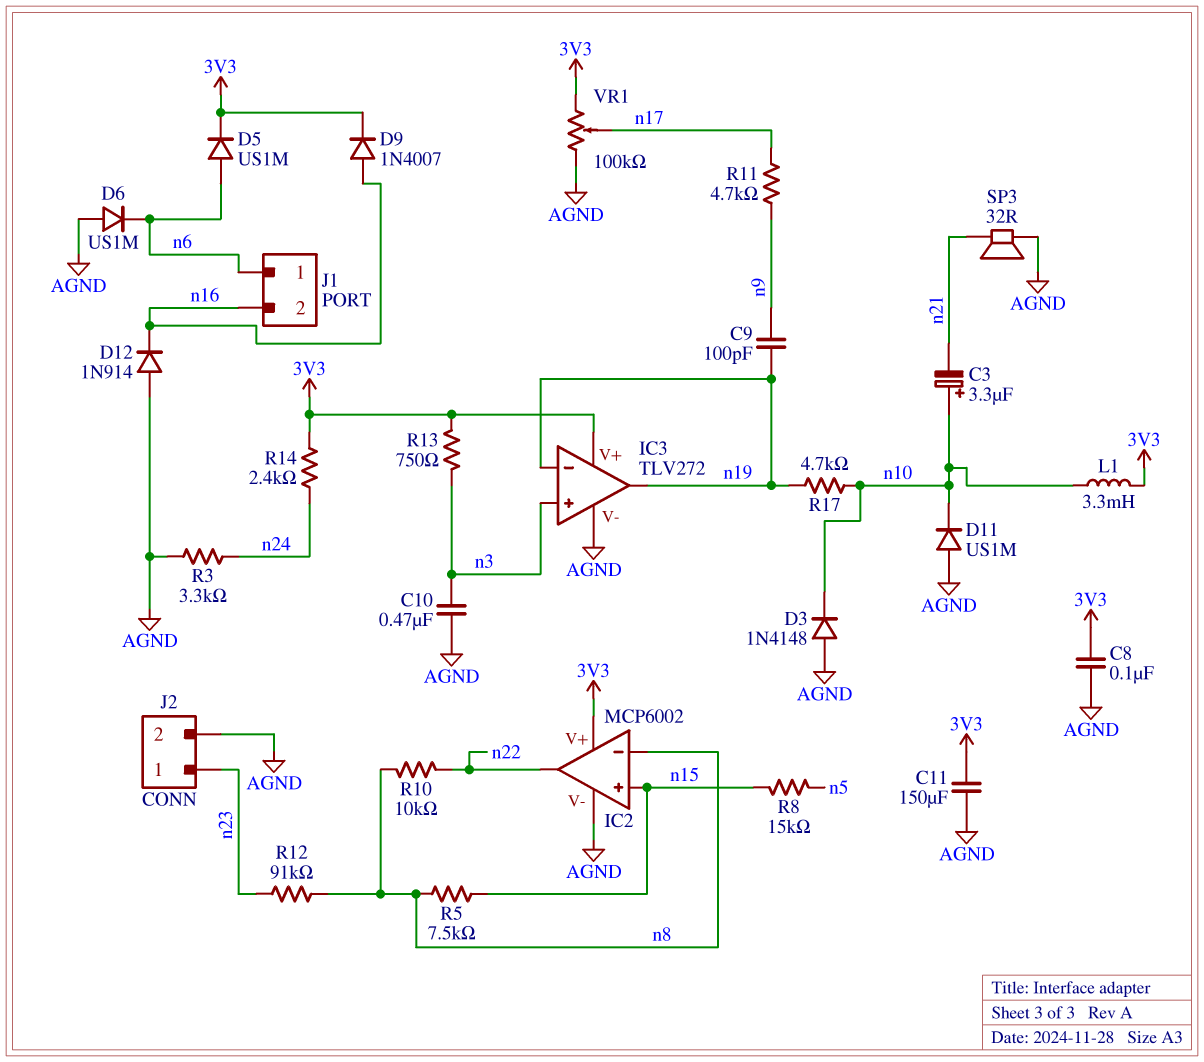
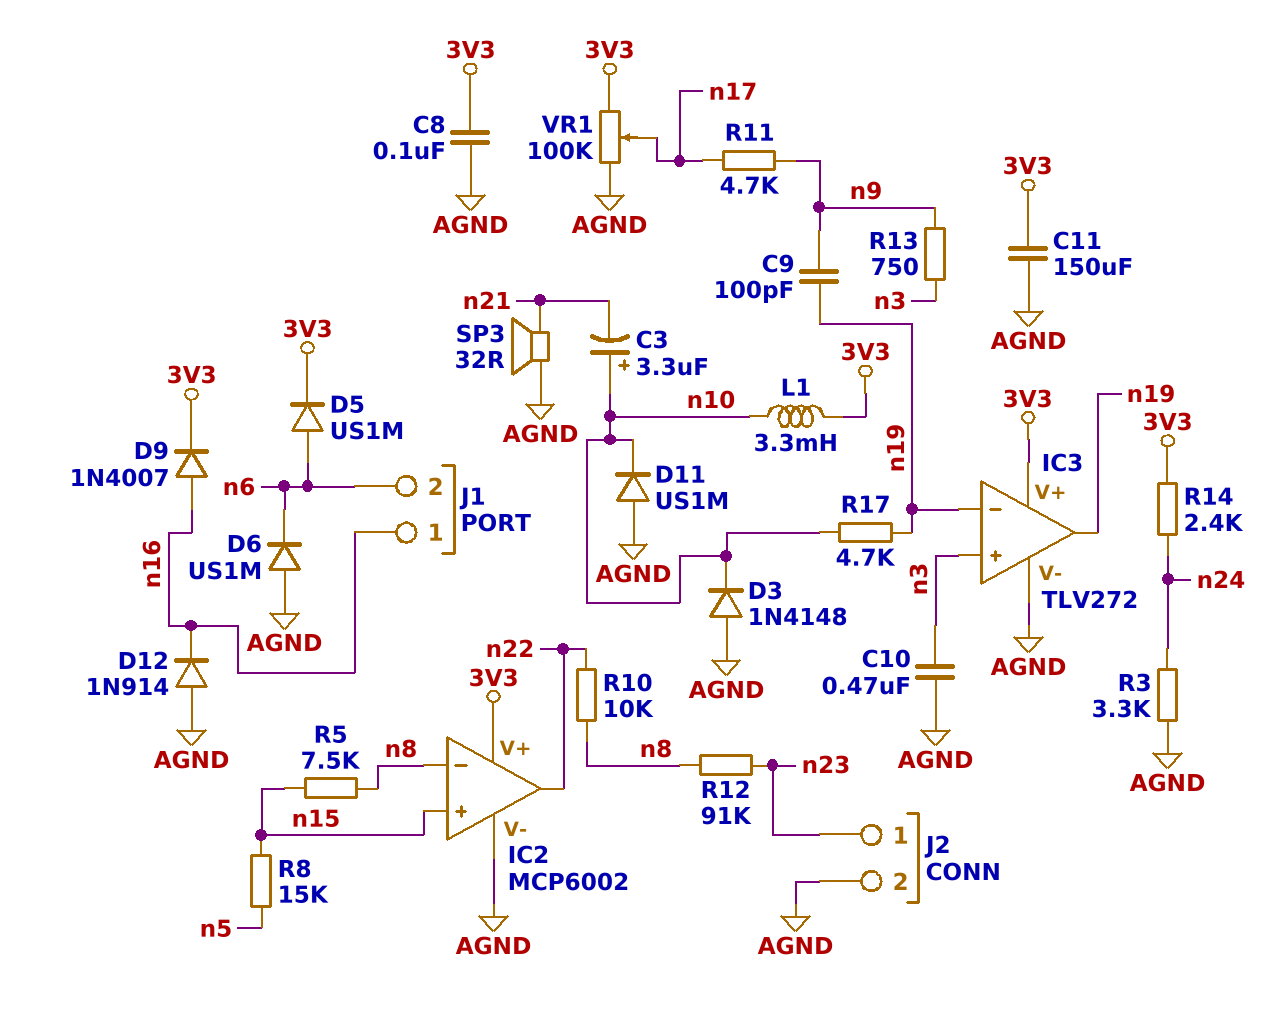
J1 pin 1: n6 -> n16
J1 pin 2: n16 -> n6
R13: 750 (3V3, n3) -> 750 (n3, n9)

